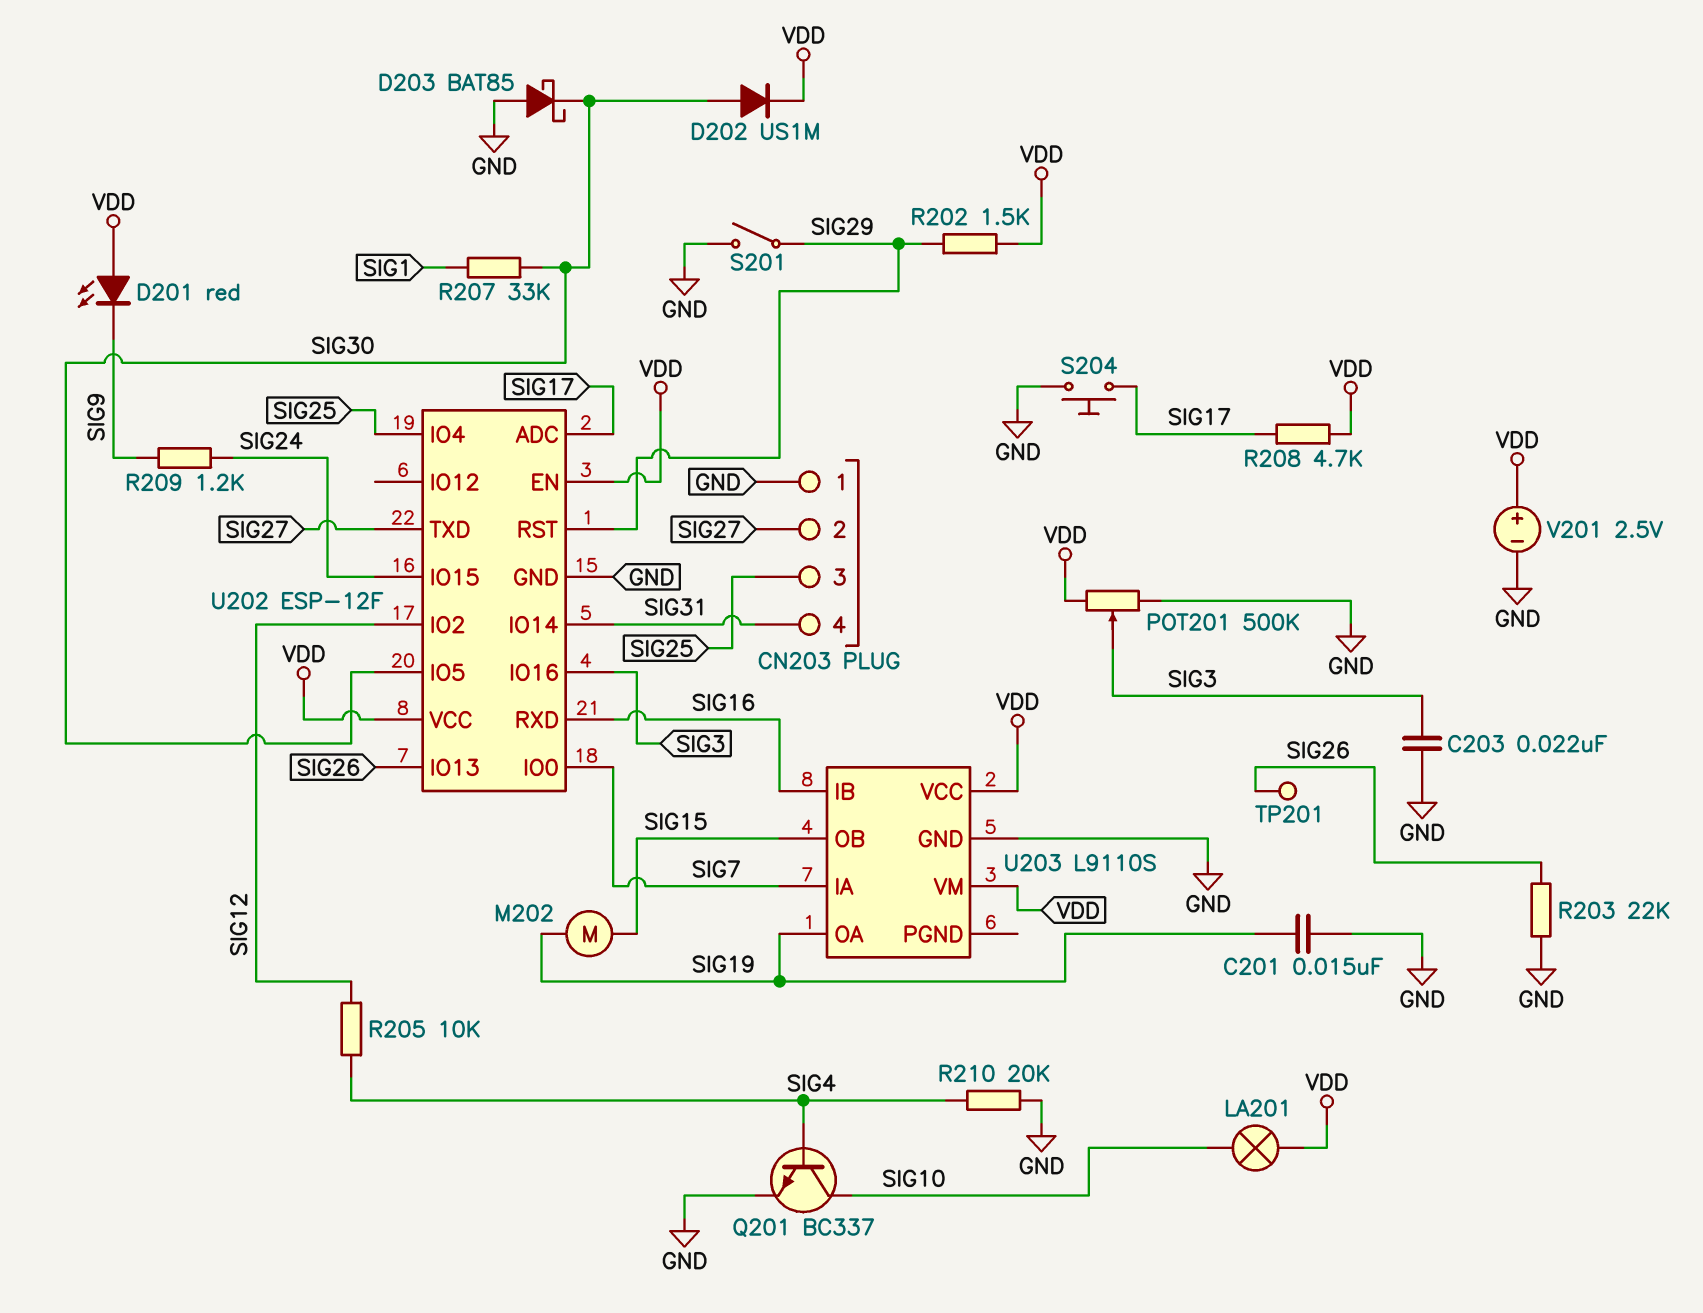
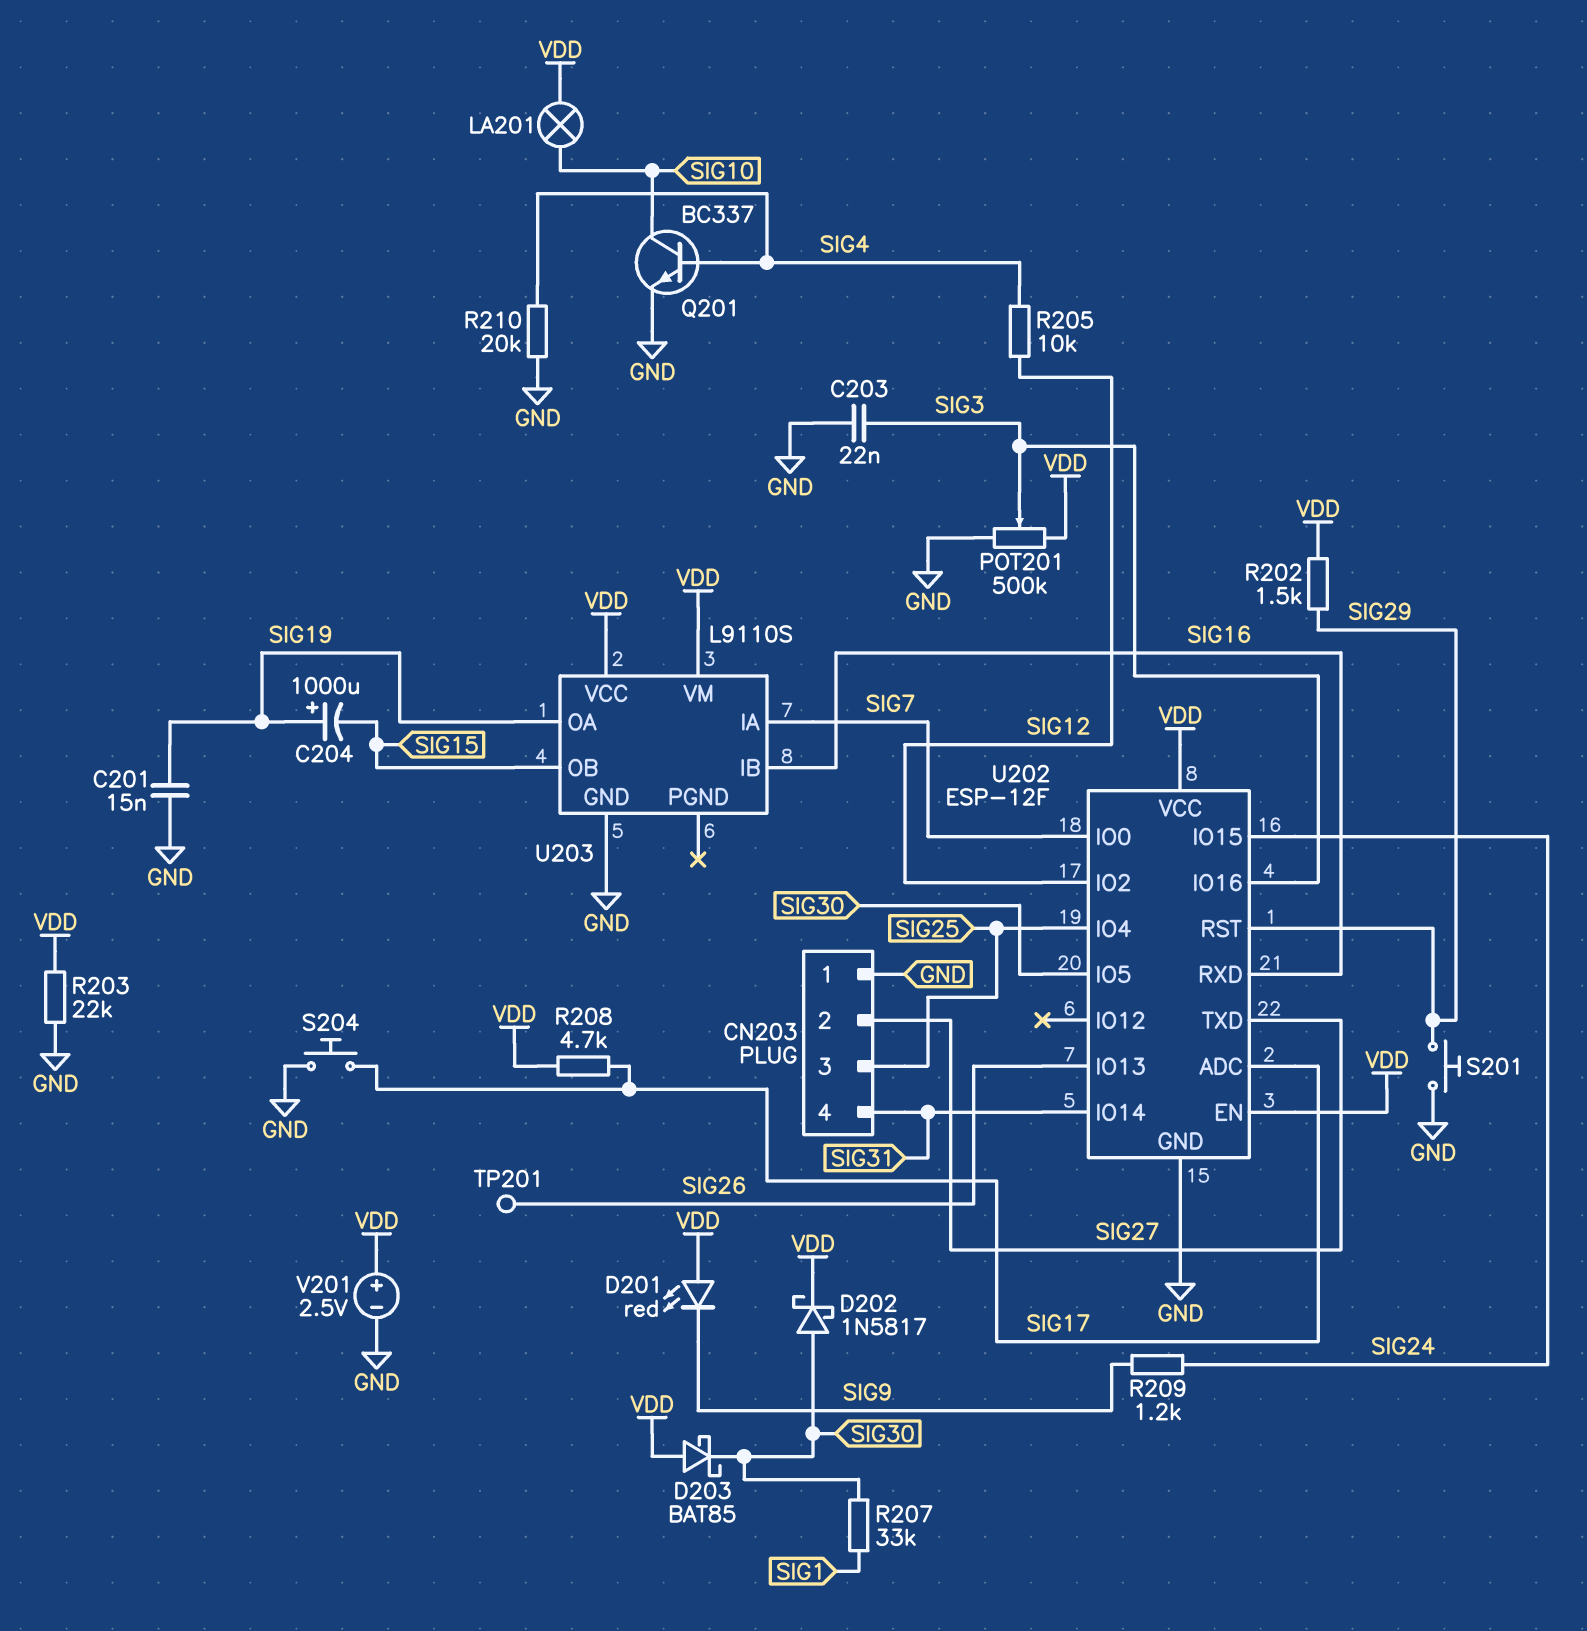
C204: none -> 1000uF (plus SIG19, minus SIG15)
D202: diode US1M (A SIG30, K VDD) -> schottky 1N5817 (A SIG30, K VDD)
D203: schottky BAT85 (A GND, K SIG30) -> schottky BAT85 (A VDD, K SIG30)
M202: motor (SIG15, SIG19) -> none
R203: 22k (GND, SIG26) -> 22k (GND, VDD)
S201: switch (GND, SIG29) -> button (GND, SIG29)

